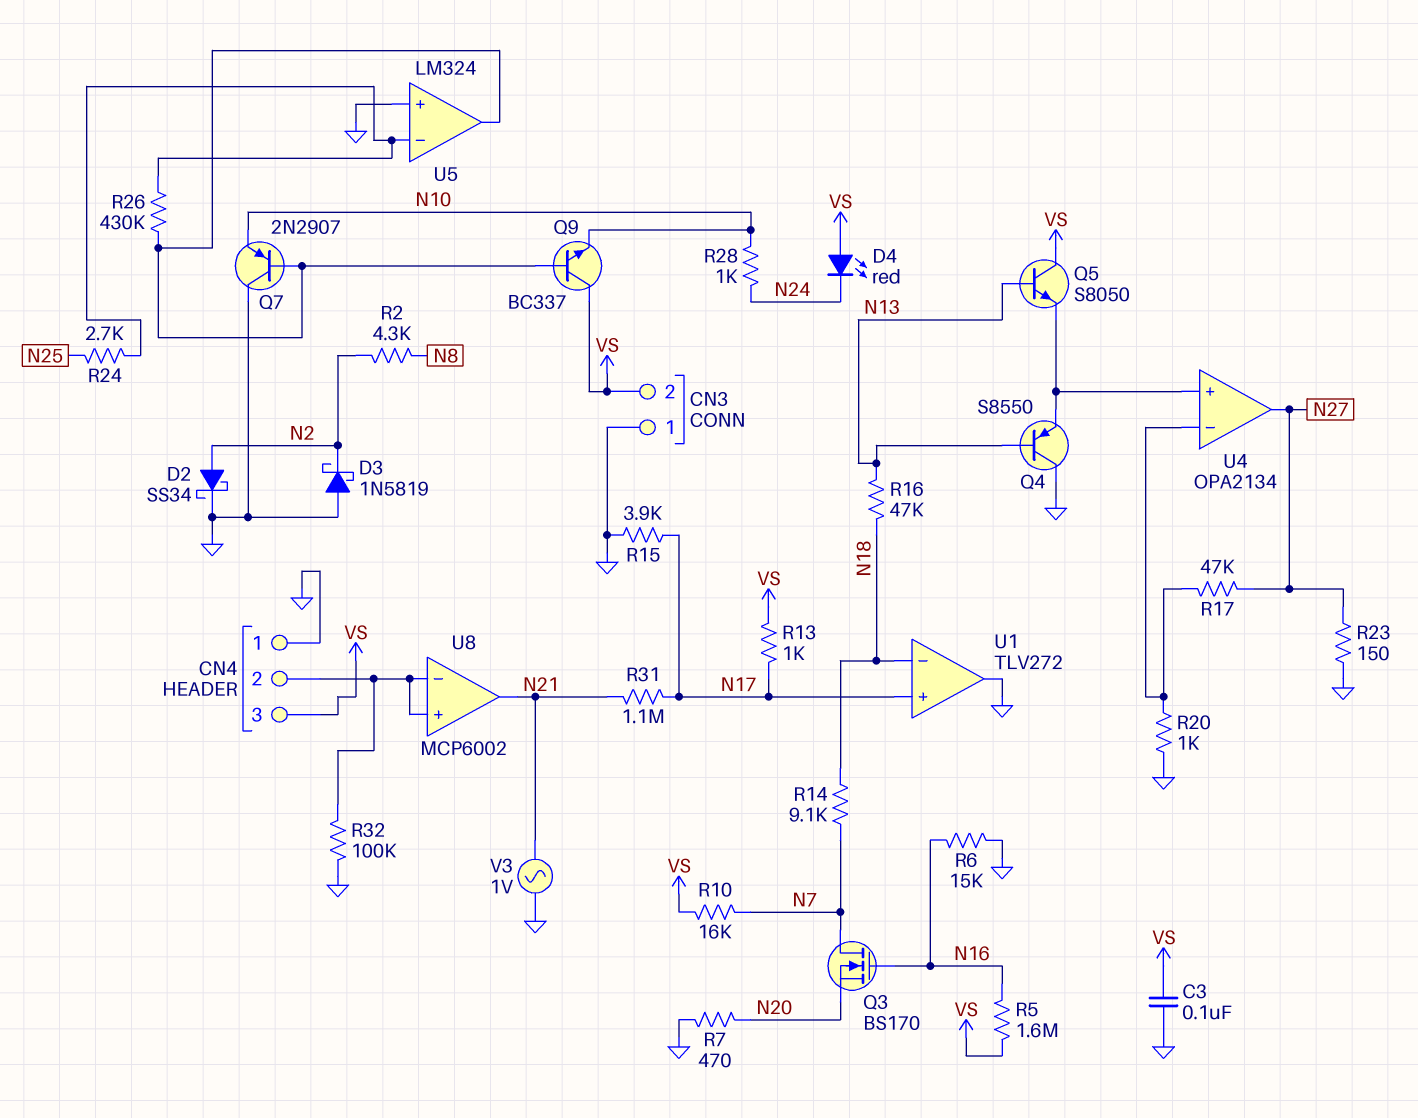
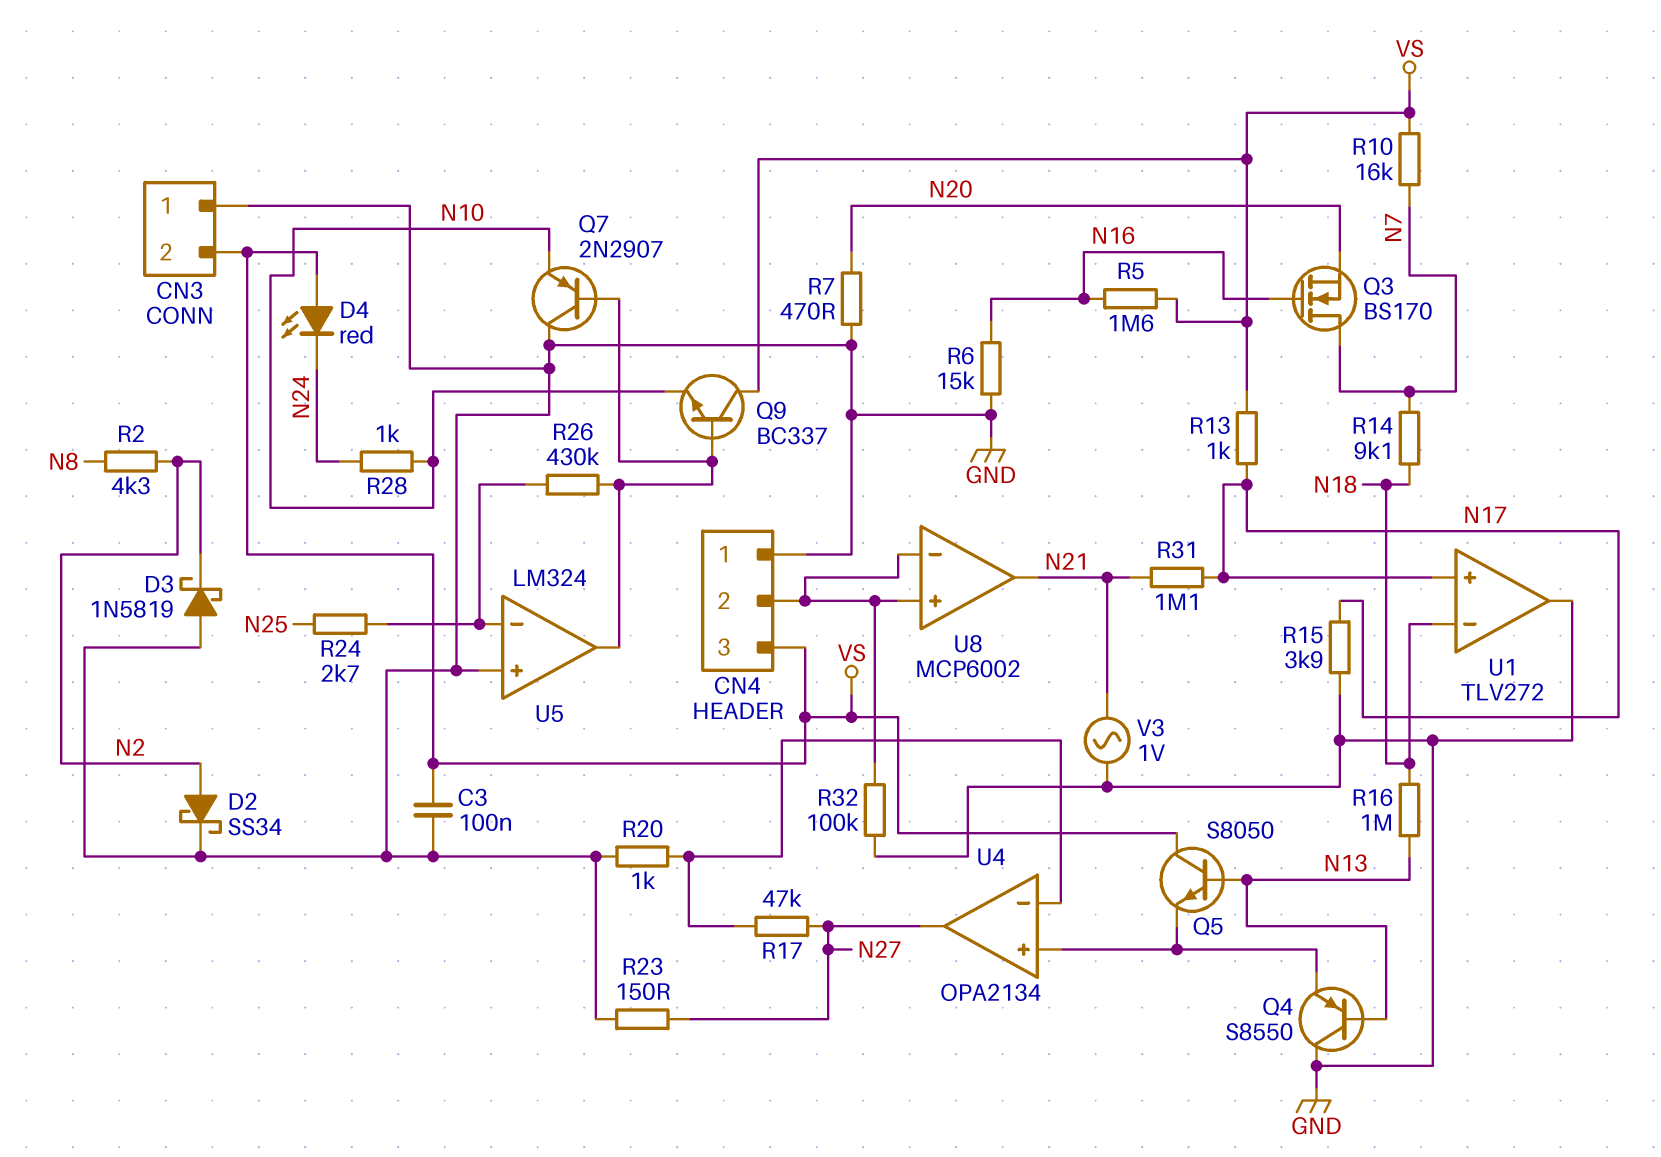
R16: 47k (N13, N18) -> 1M (N13, N18)

